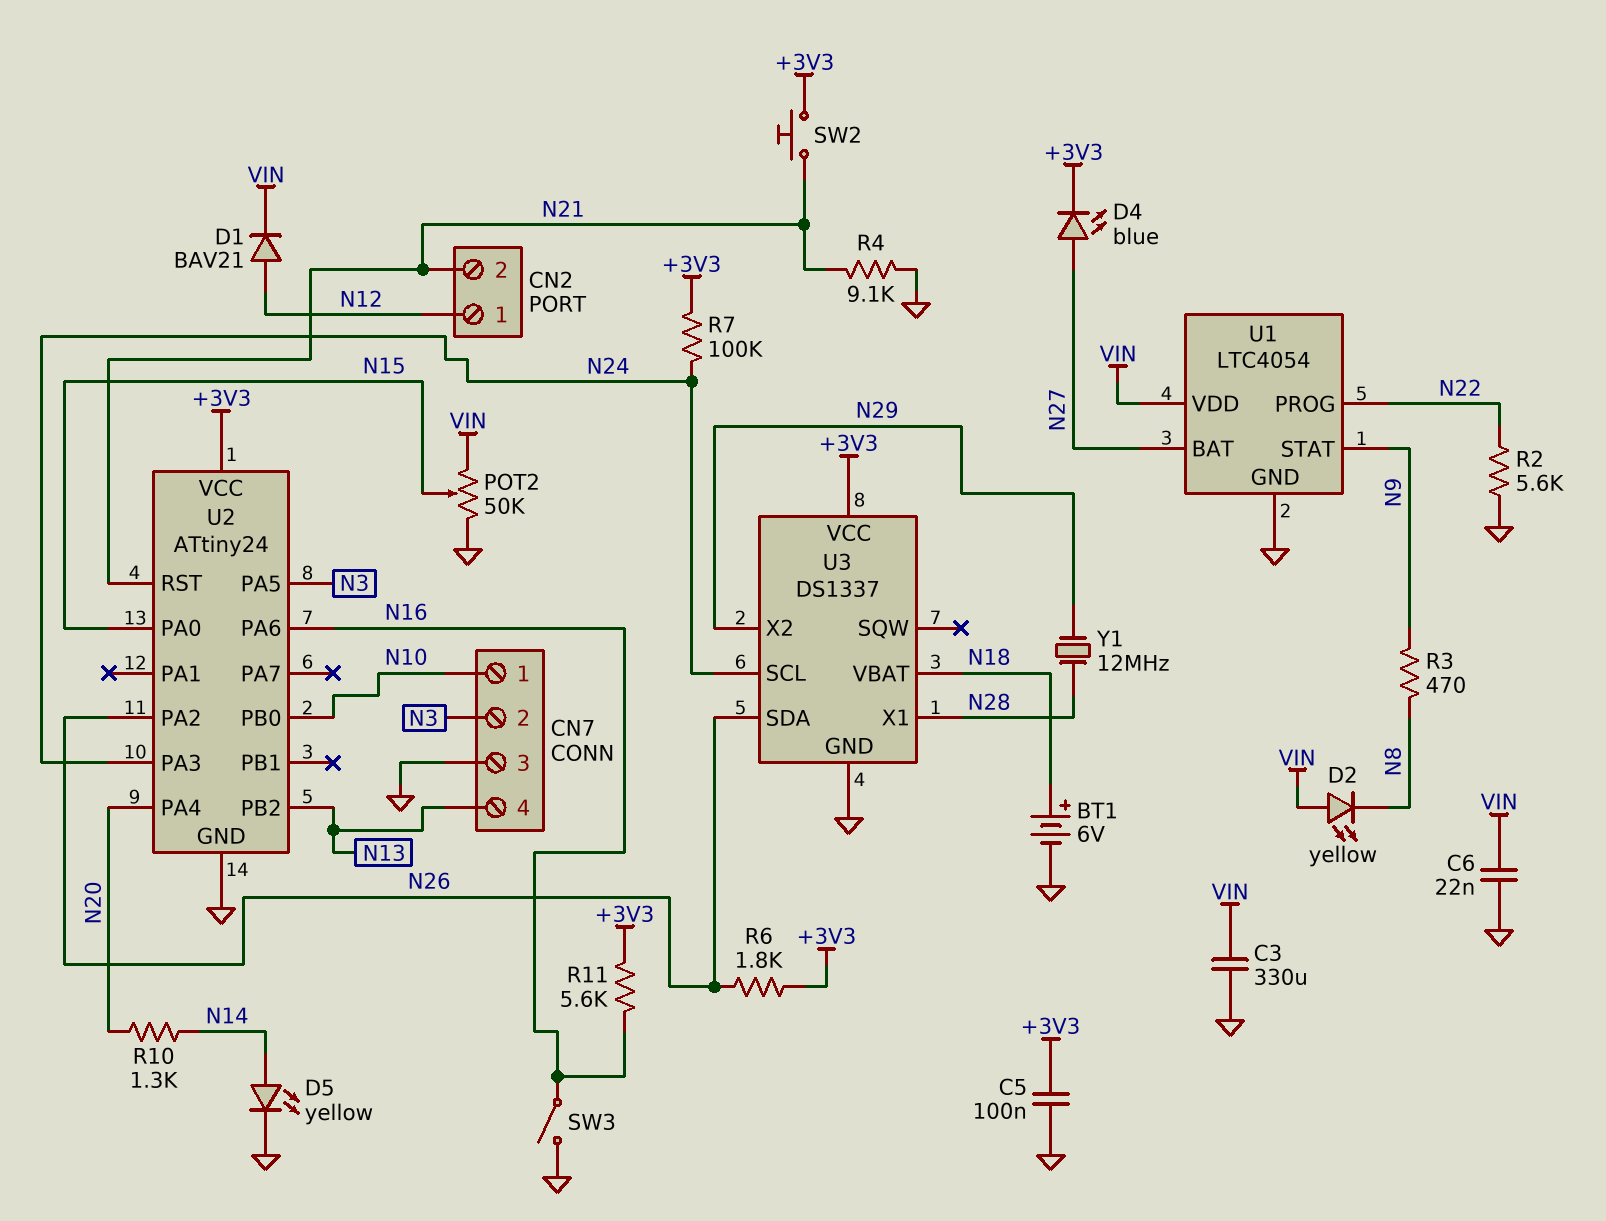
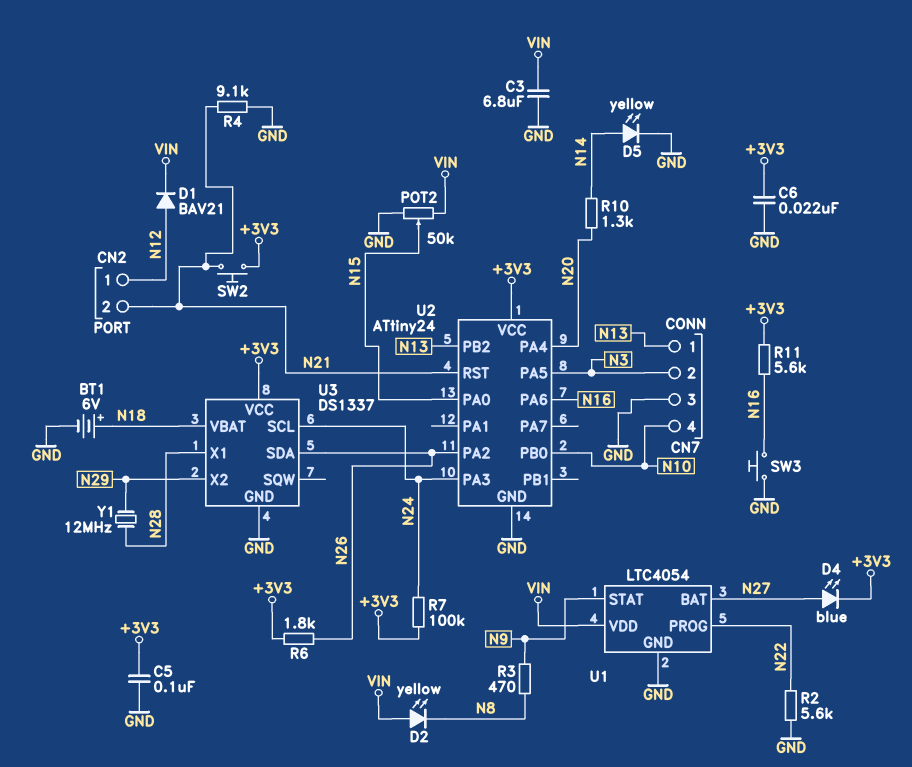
C3: 330uF (GND, VIN) -> 6.8uF (GND, VIN)
C6: 22nF (GND, VIN) -> 22nF (+3V3, GND)
CN7 pin 1: N10 -> N13
CN7 pin 4: N13 -> N10
SW3: switch (GND, N16) -> button (GND, N16)

